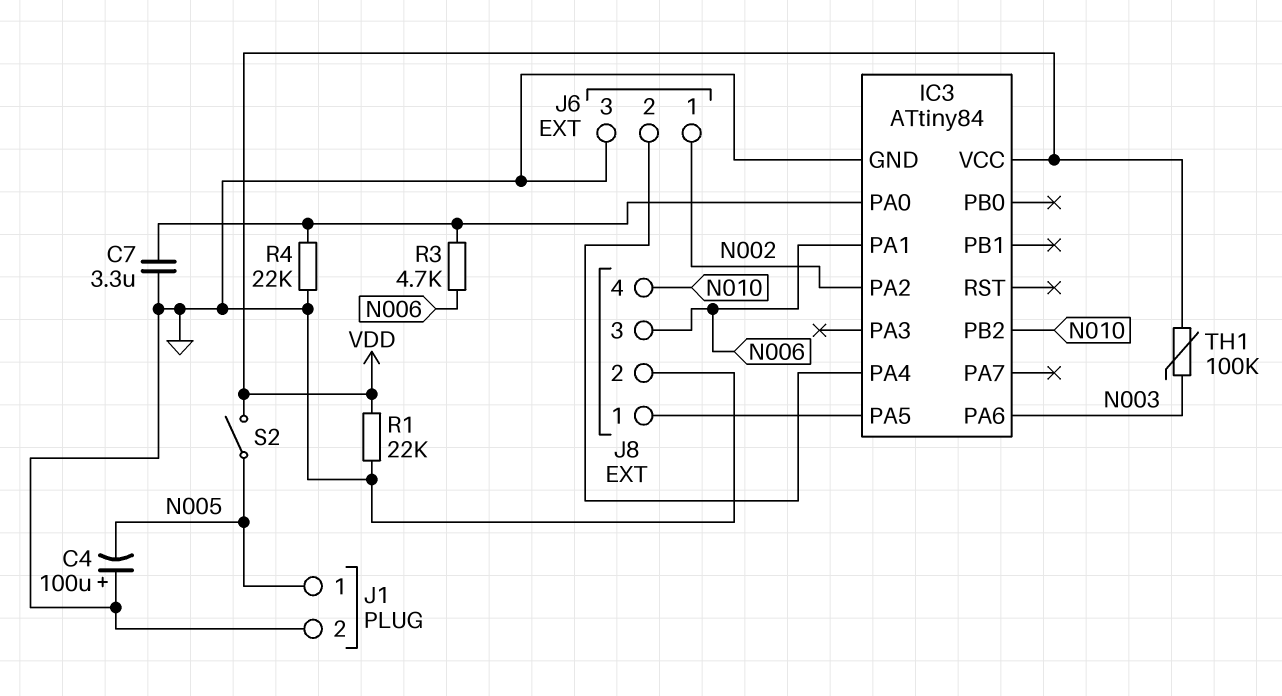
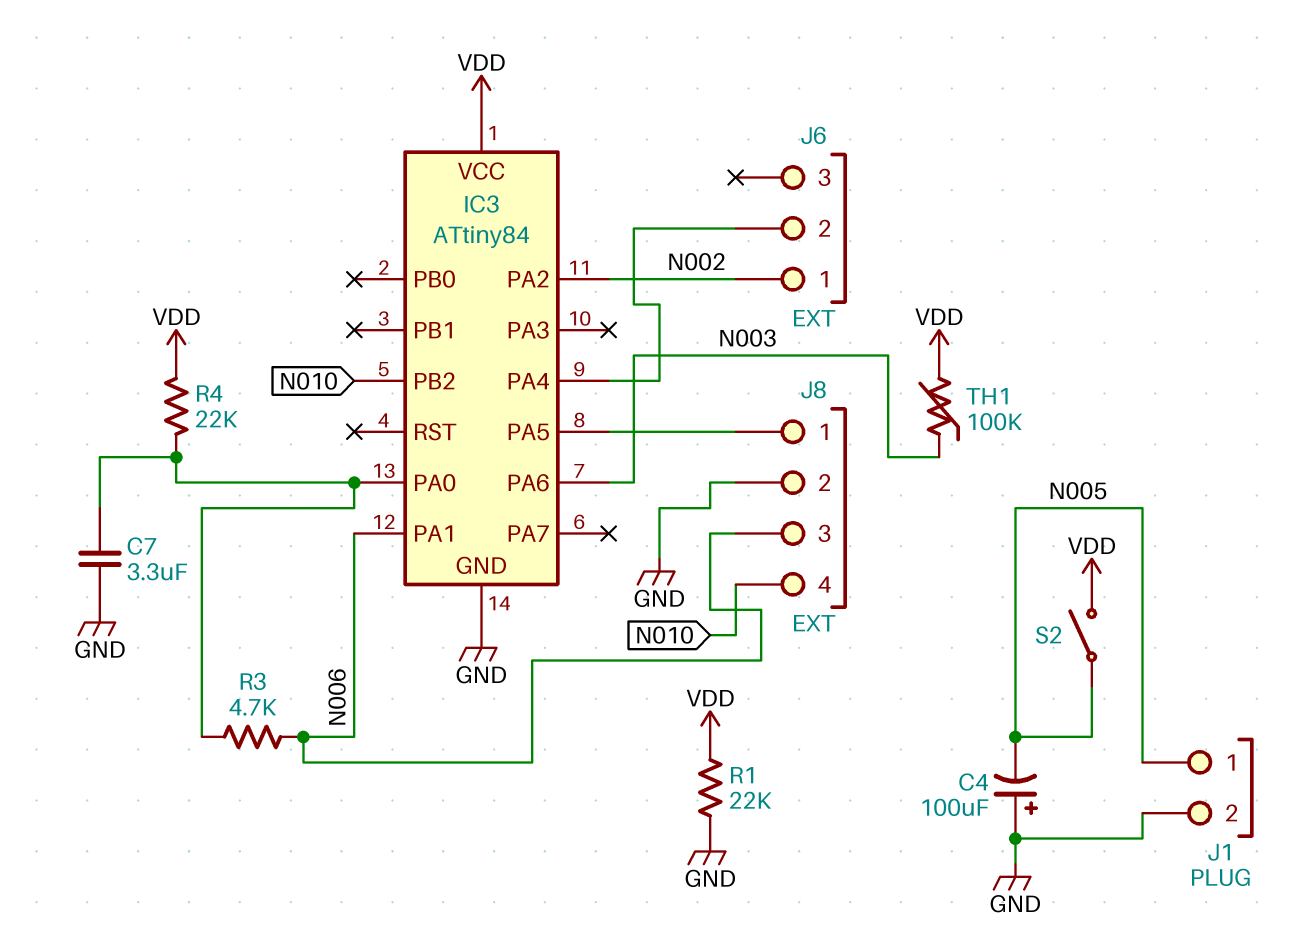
J6 pin 3: GND -> none
R4: 22k (GND, IC3/PA0) -> 22k (IC3/PA0, VDD)

